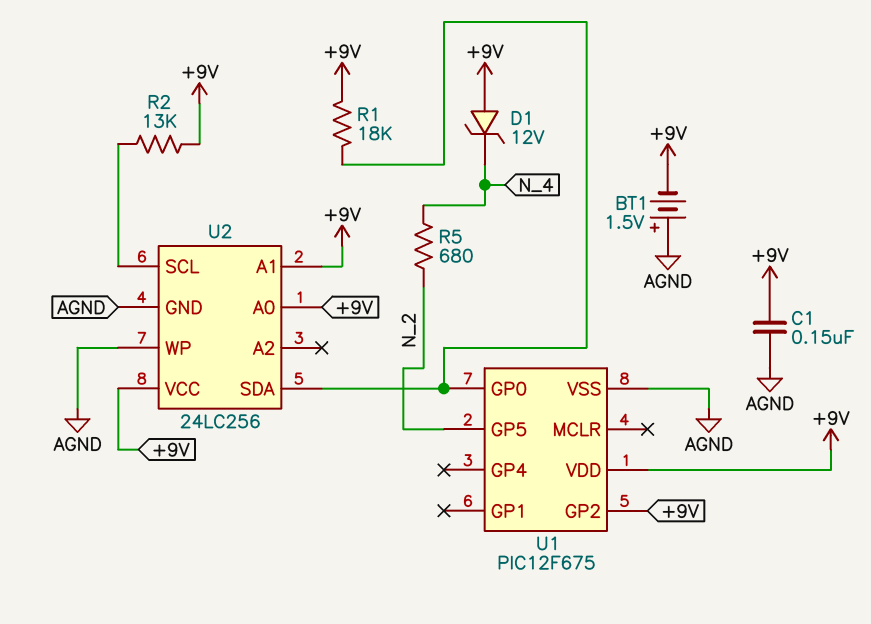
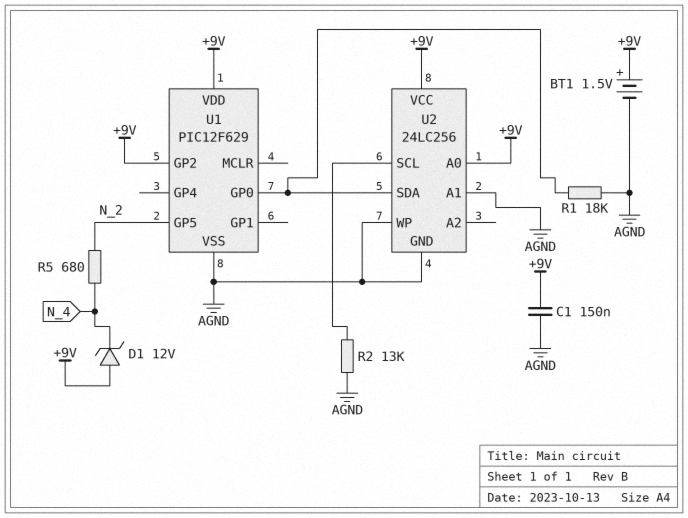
BT1: 1.5V (plus AGND, minus +9V) -> 1.5V (plus +9V, minus AGND)
R1: 18k (+9V, U1/GP0) -> 18k (AGND, U1/GP0)
R2: 13k (+9V, U2/SCL) -> 13k (AGND, U2/SCL)
U1: PIC12F675 -> PIC12F629
U2 pin A1: +9V -> AGND

